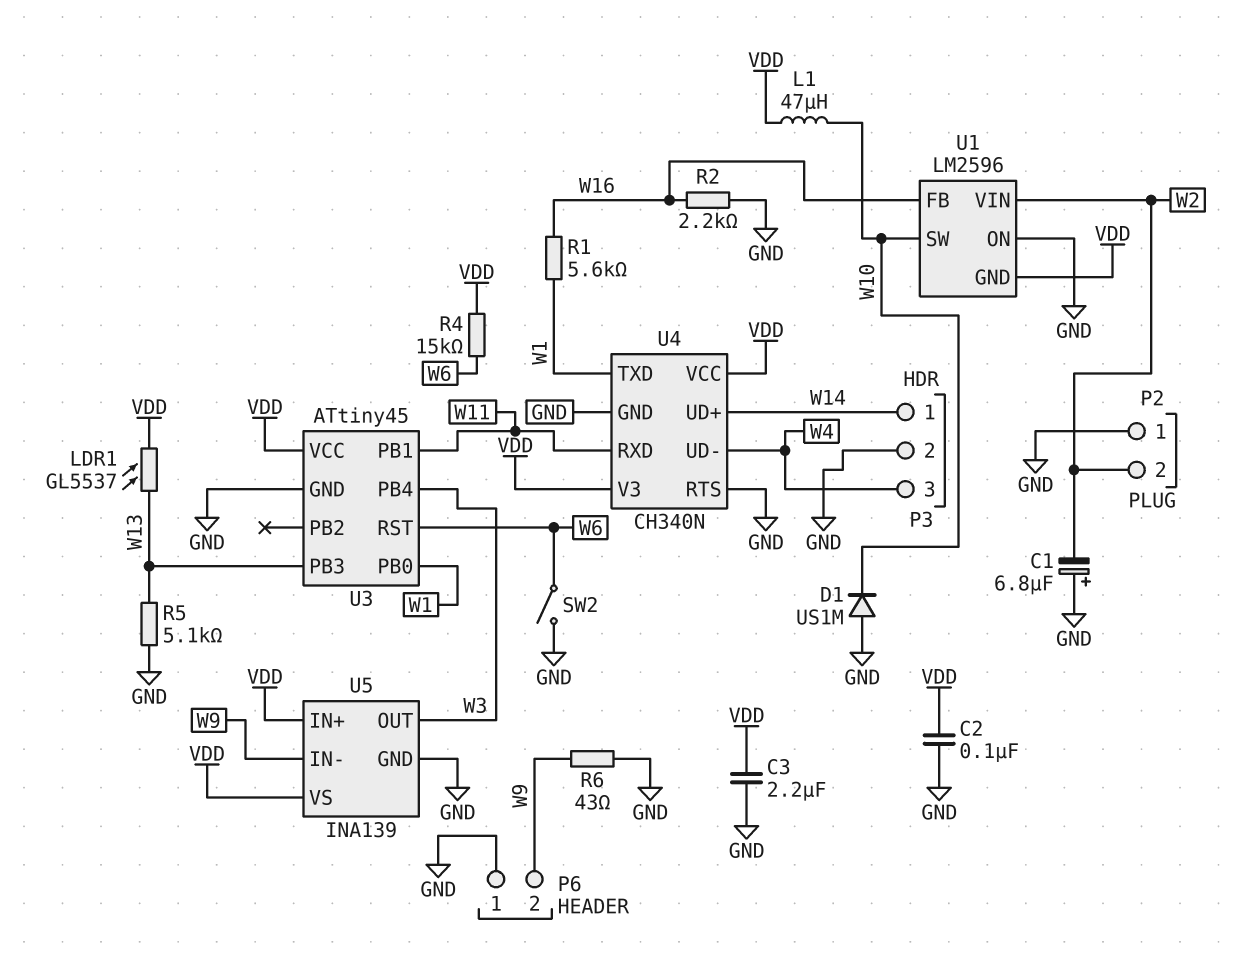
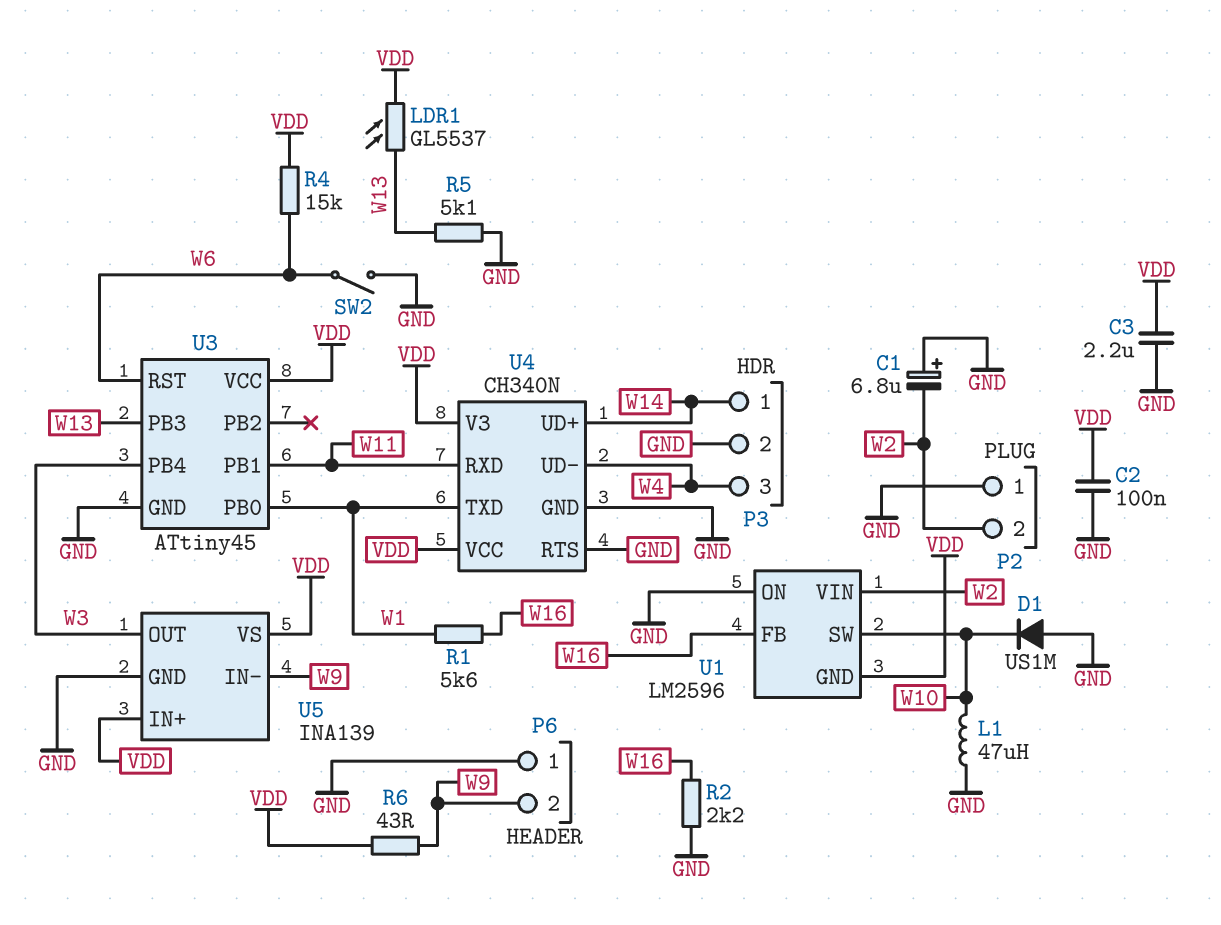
L1: 47uH (VDD, W10) -> 47uH (GND, W10)
R6: 43 (GND, W9) -> 43 (VDD, W9)

